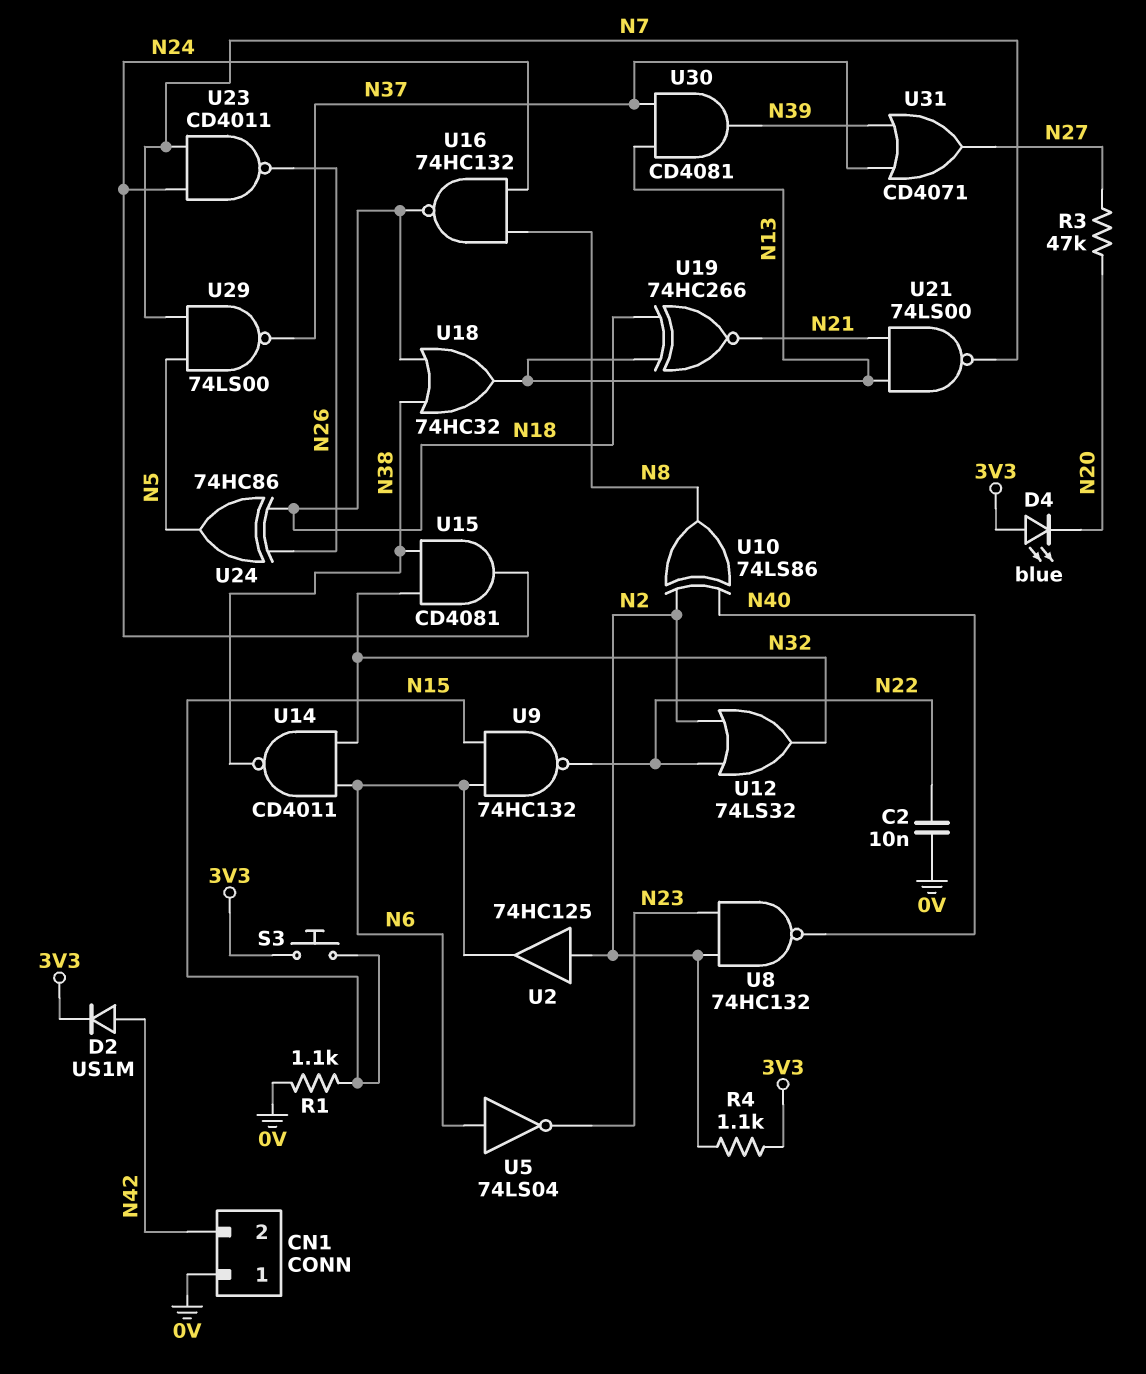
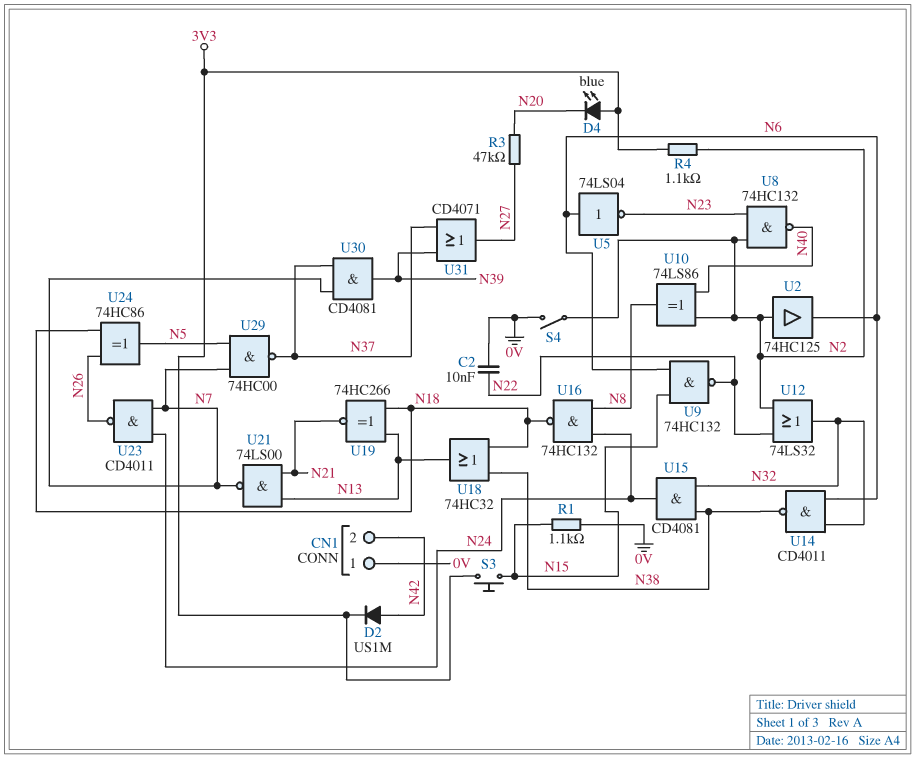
S4: none -> switch (0V, N2)
U29: NAND 74LS00 (in N5, in N7, out N37) -> NAND 74HC00 (in N5, in N7, out N37)
U30: AND CD4081 (in N13, in N37, out N39) -> AND CD4081 (in N7, in N37, out N39)

